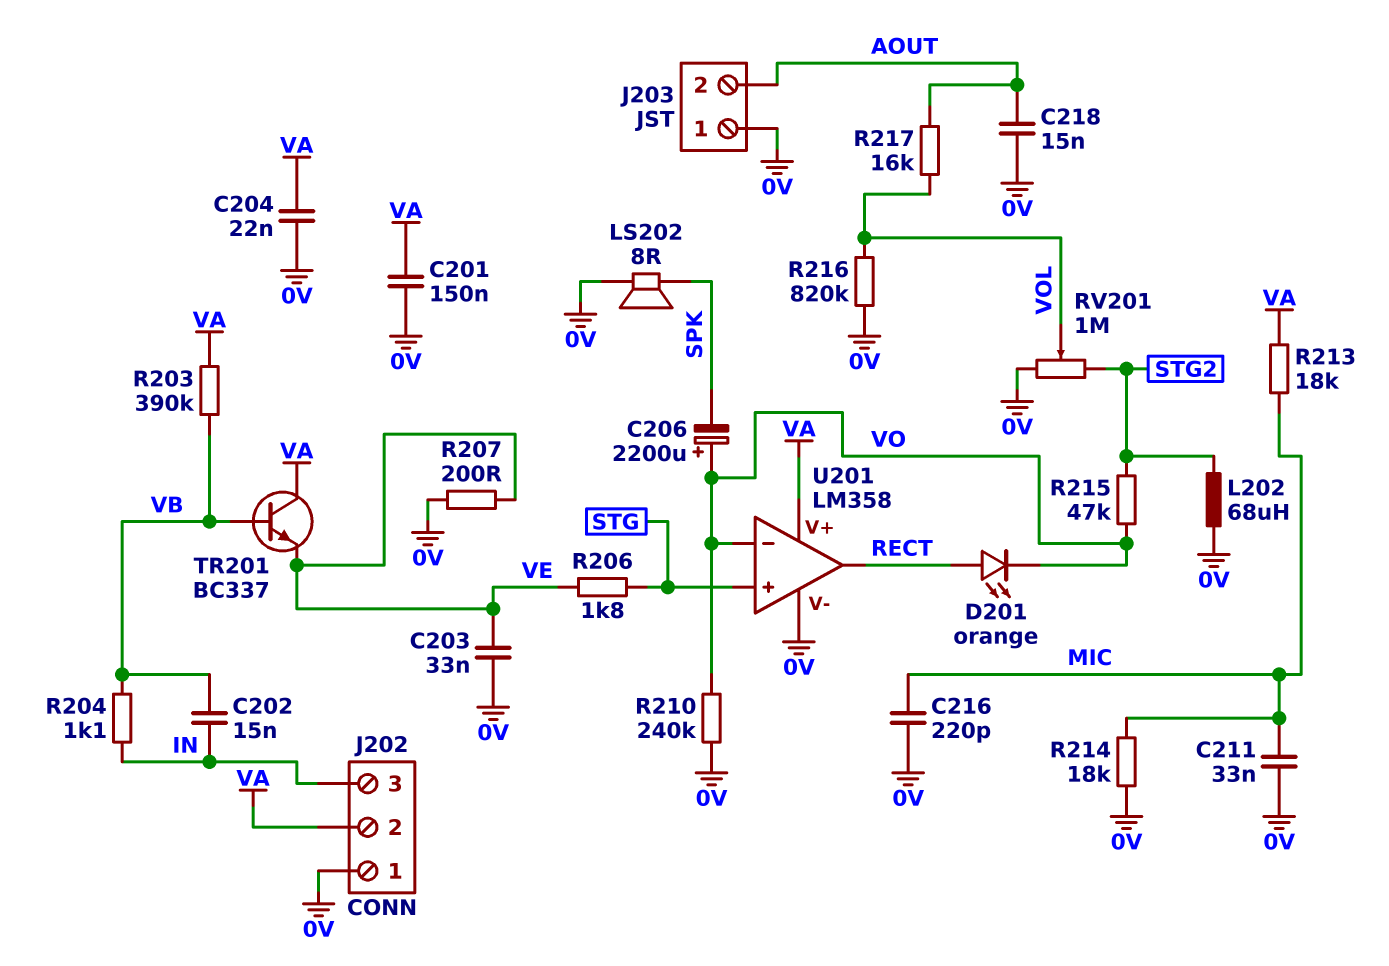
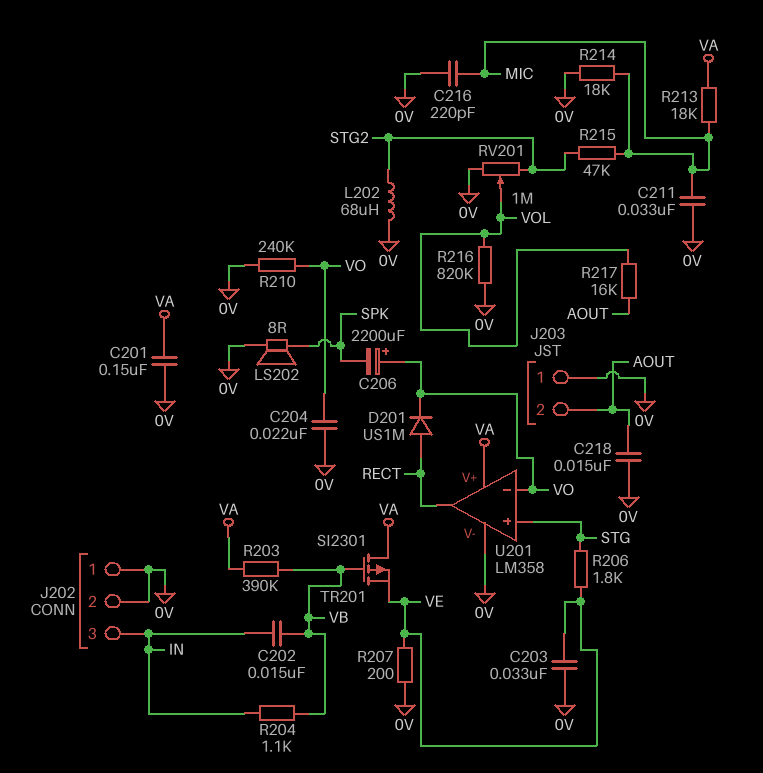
C204: 22nF (0V, VA) -> 22nF (0V, VO)
D201: LED orange (A RECT, K VO) -> diode US1M (A RECT, K VO)
J202 pin 2: VA -> 0V
R215: 47k (STG2, VO) -> 47k (MIC, STG2)
TR201: NPN BC337 (B VB, C VA, E VE) -> PMOS SI2301 (G VB, D VA, S VE)

